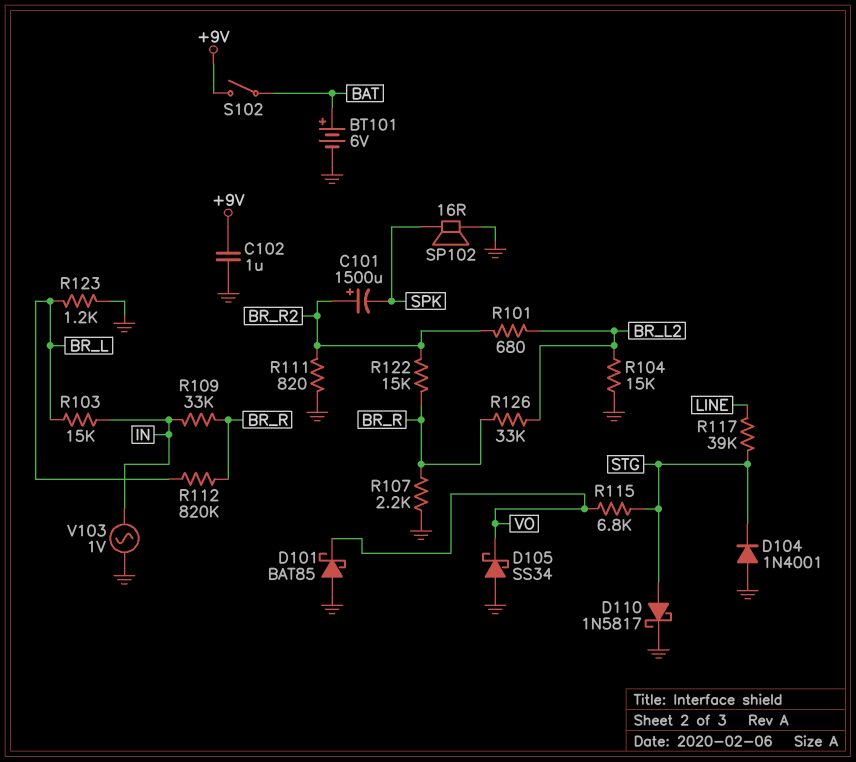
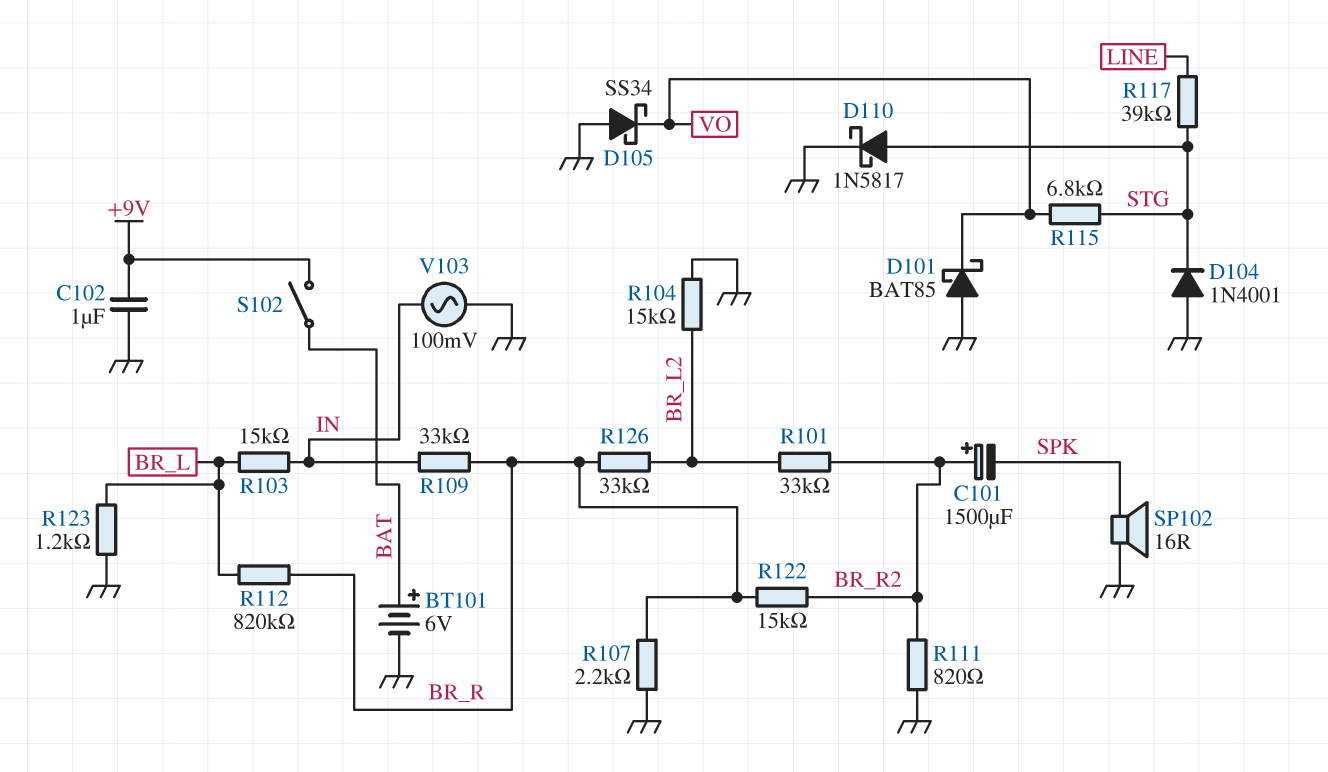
R101: 680 (BR_L2, BR_R2) -> 33k (BR_L2, BR_R2)
V103: AC 1V (GND, IN) -> AC 100mV (GND, IN)

